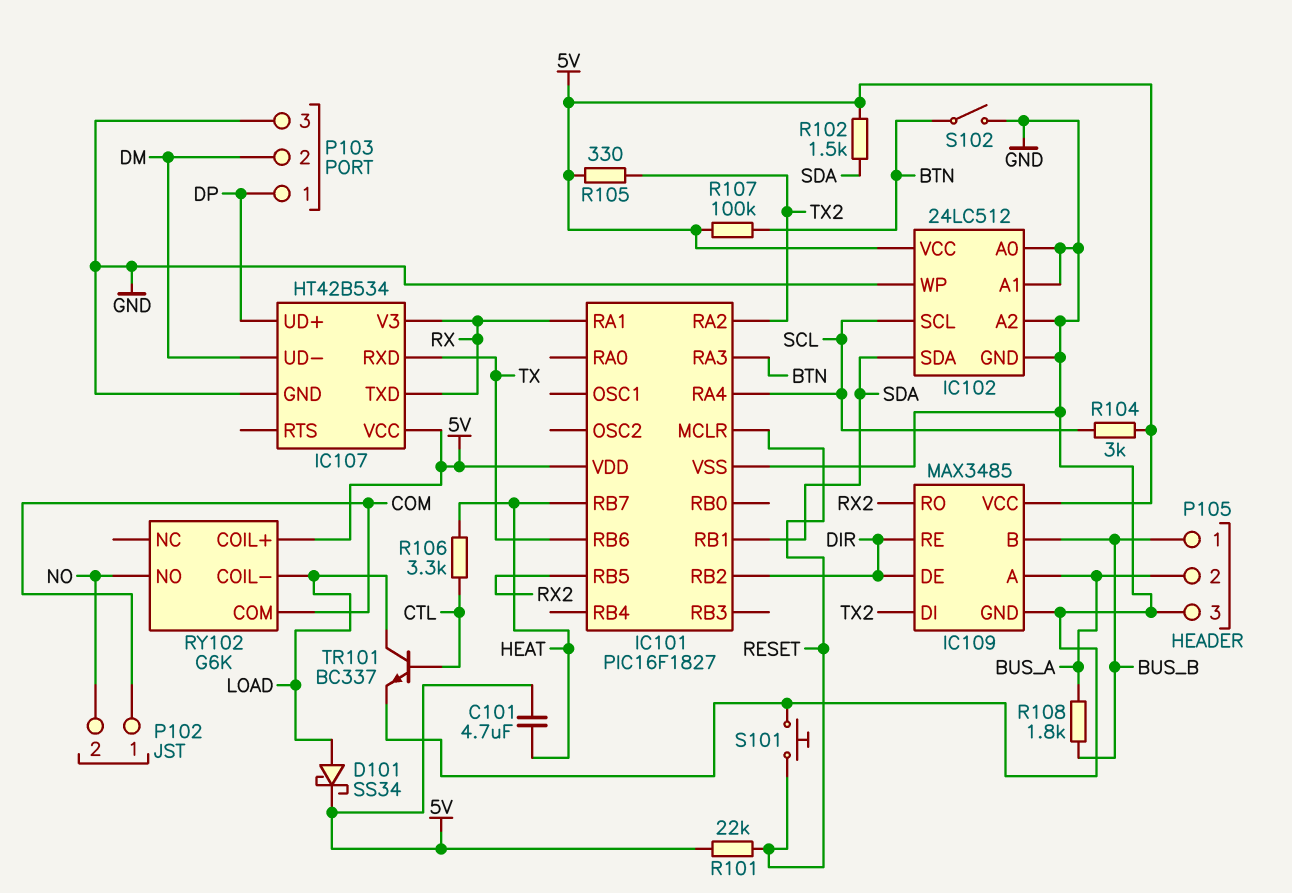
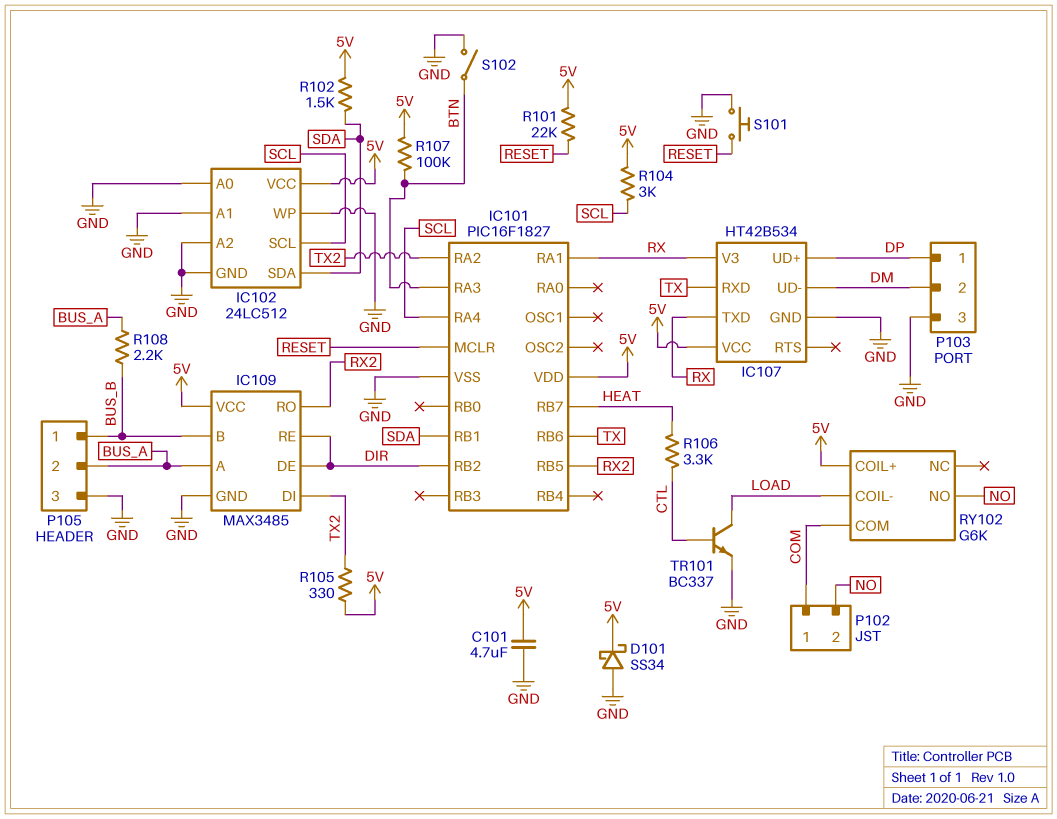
C101: 4.7uF (5V, HEAT) -> 4.7uF (5V, GND)
D101: schottky SS34 (A LOAD, K 5V) -> schottky SS34 (A GND, K 5V)
R108: 1.8k (BUS_A, BUS_B) -> 2.2k (BUS_A, BUS_B)

